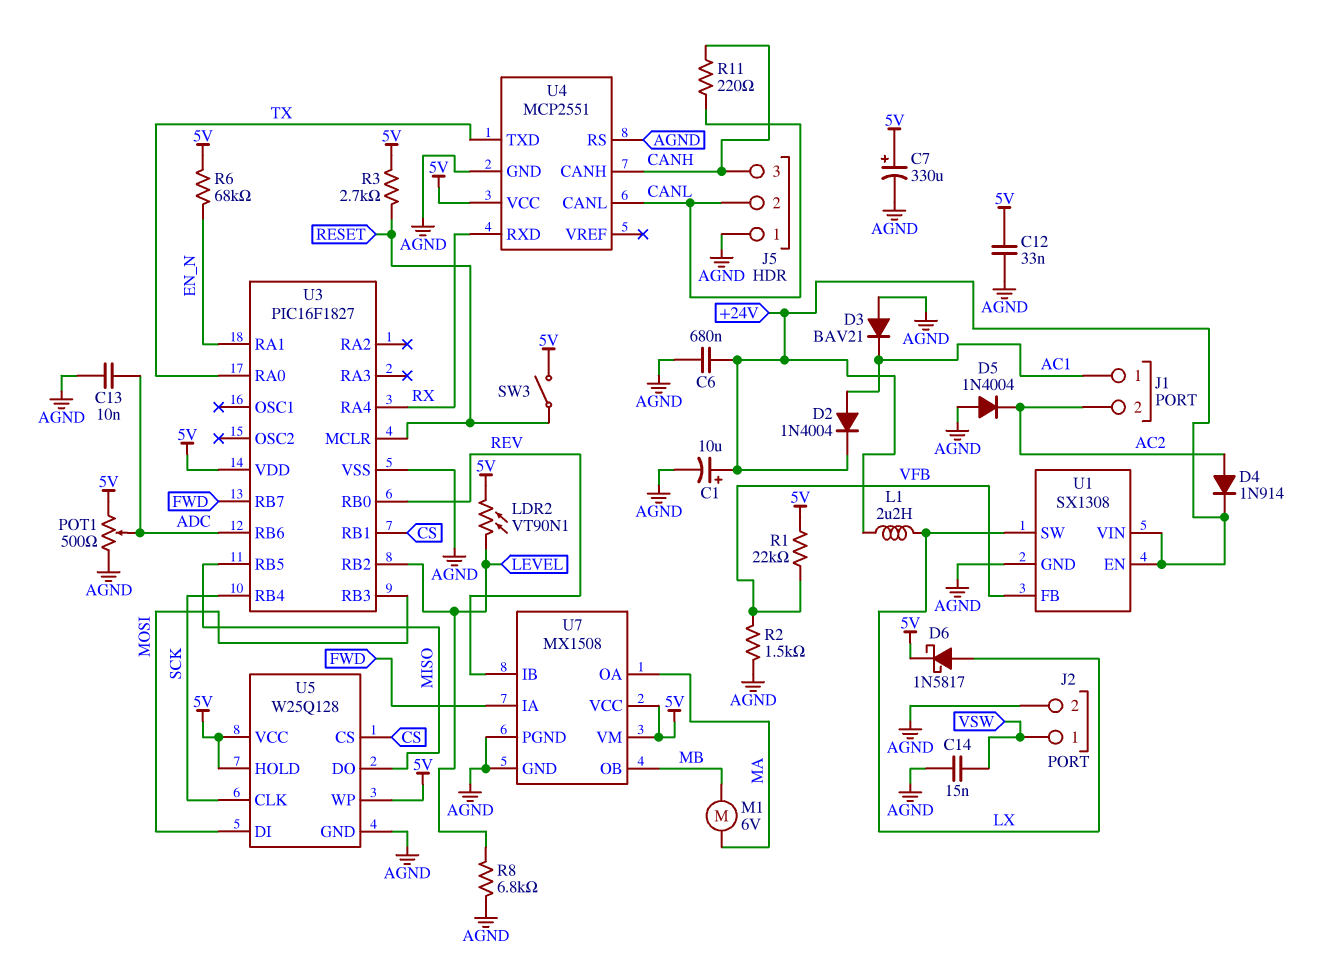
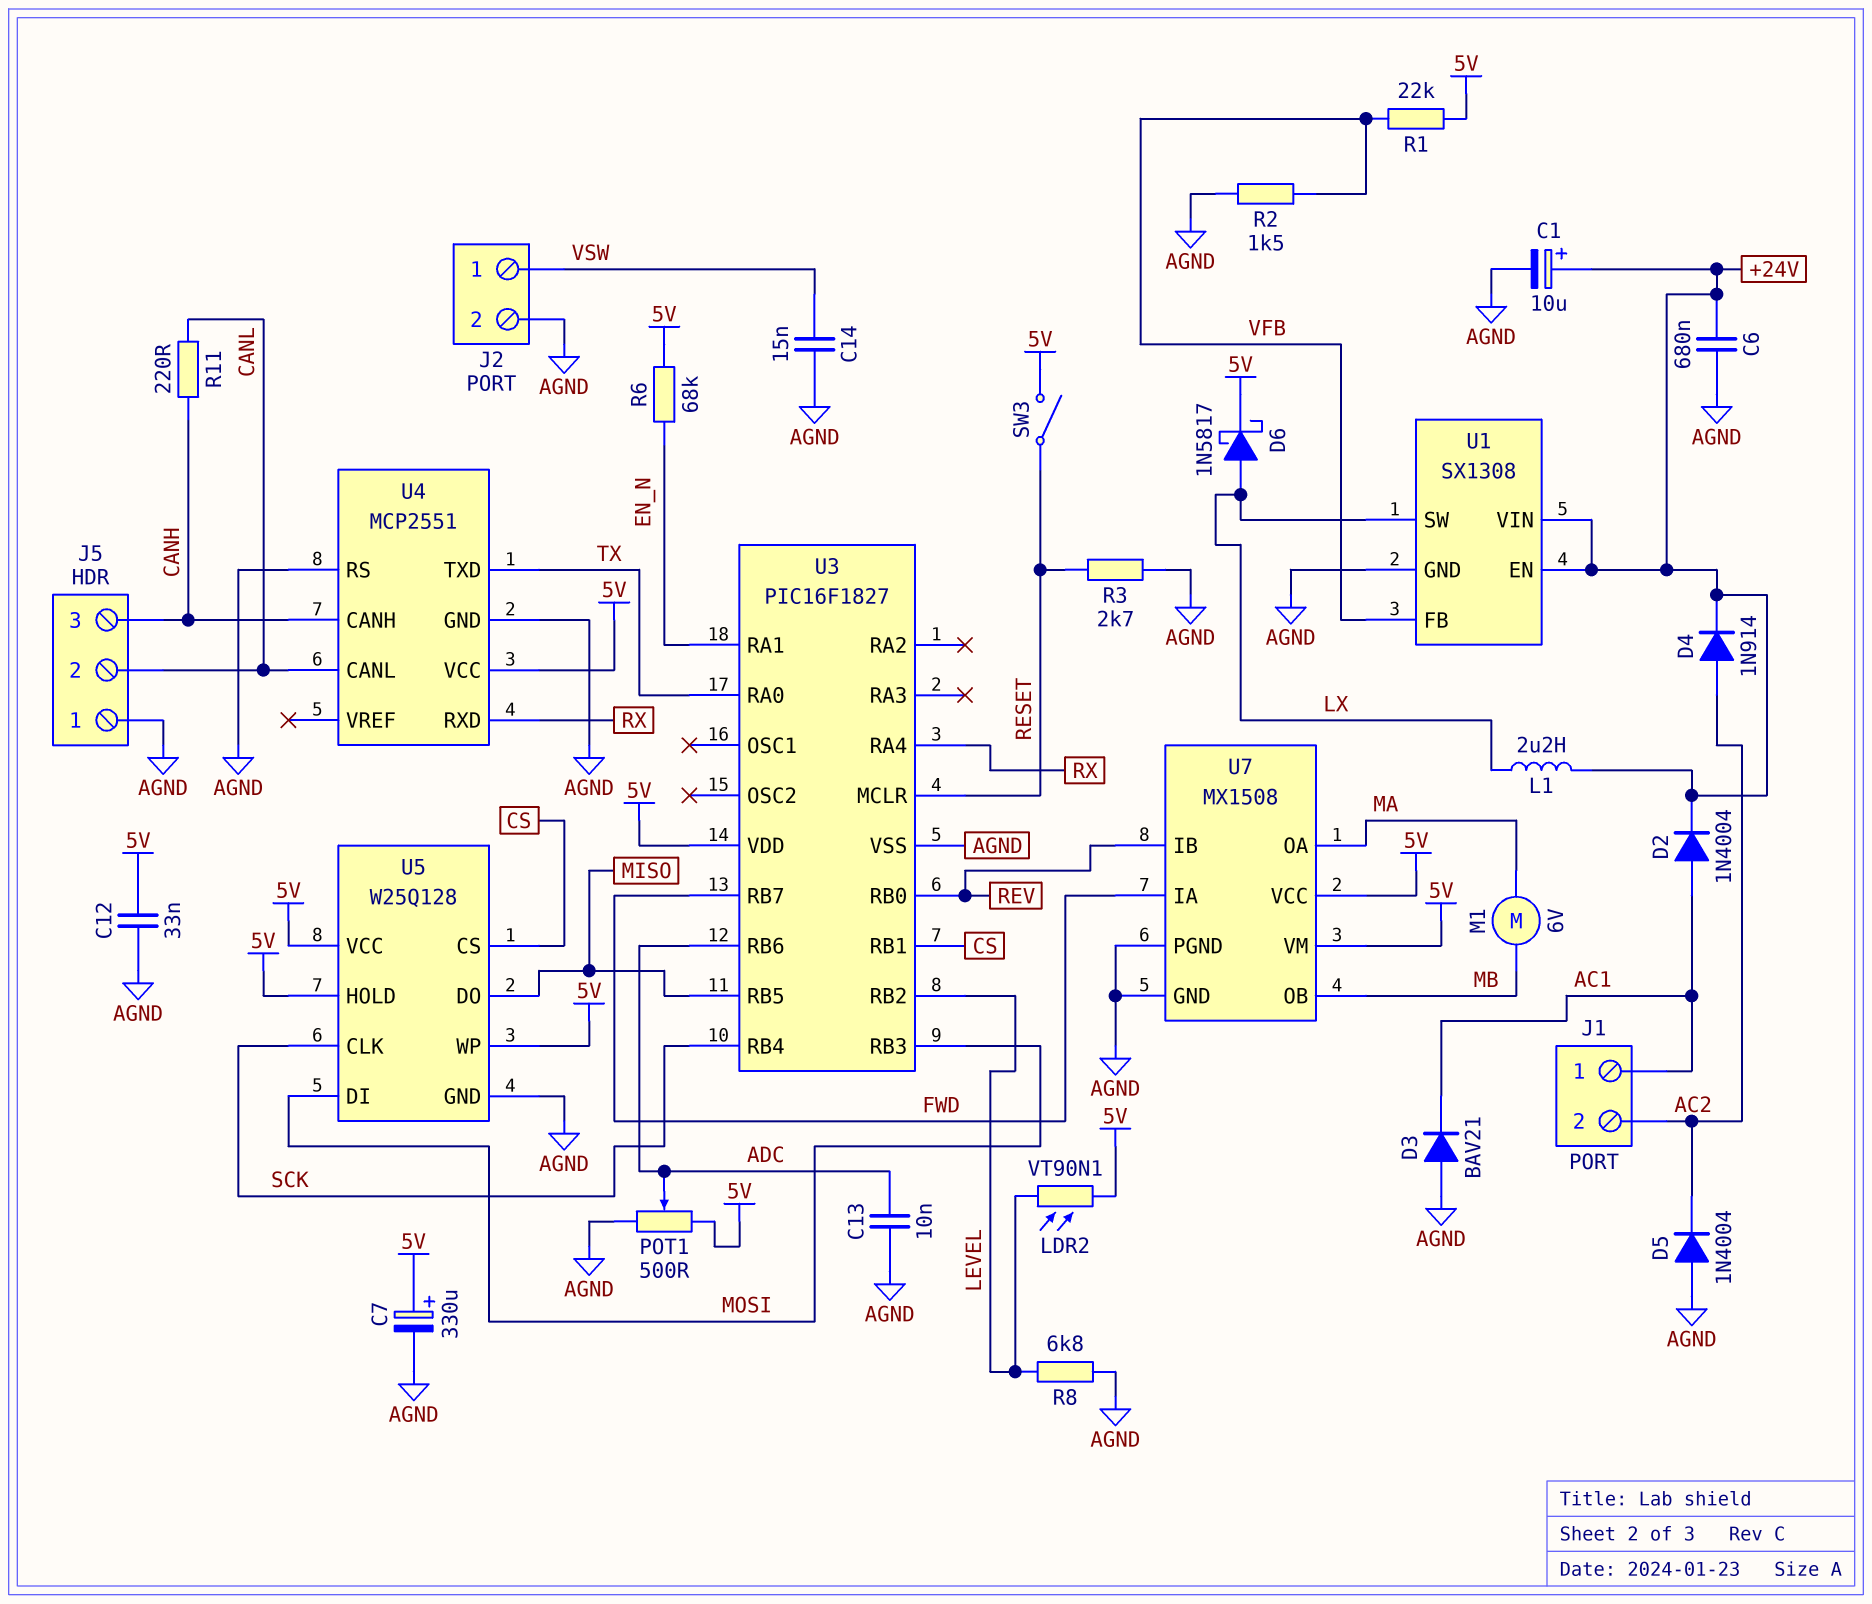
R3: 2.7k (5V, RESET) -> 2.7k (AGND, RESET)

